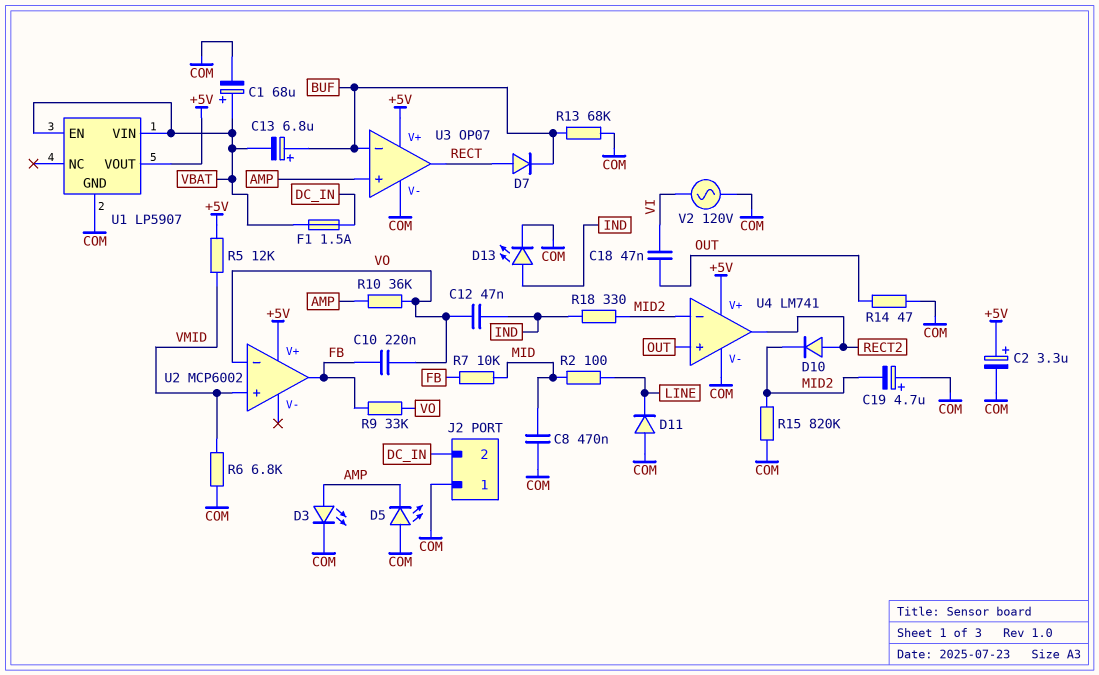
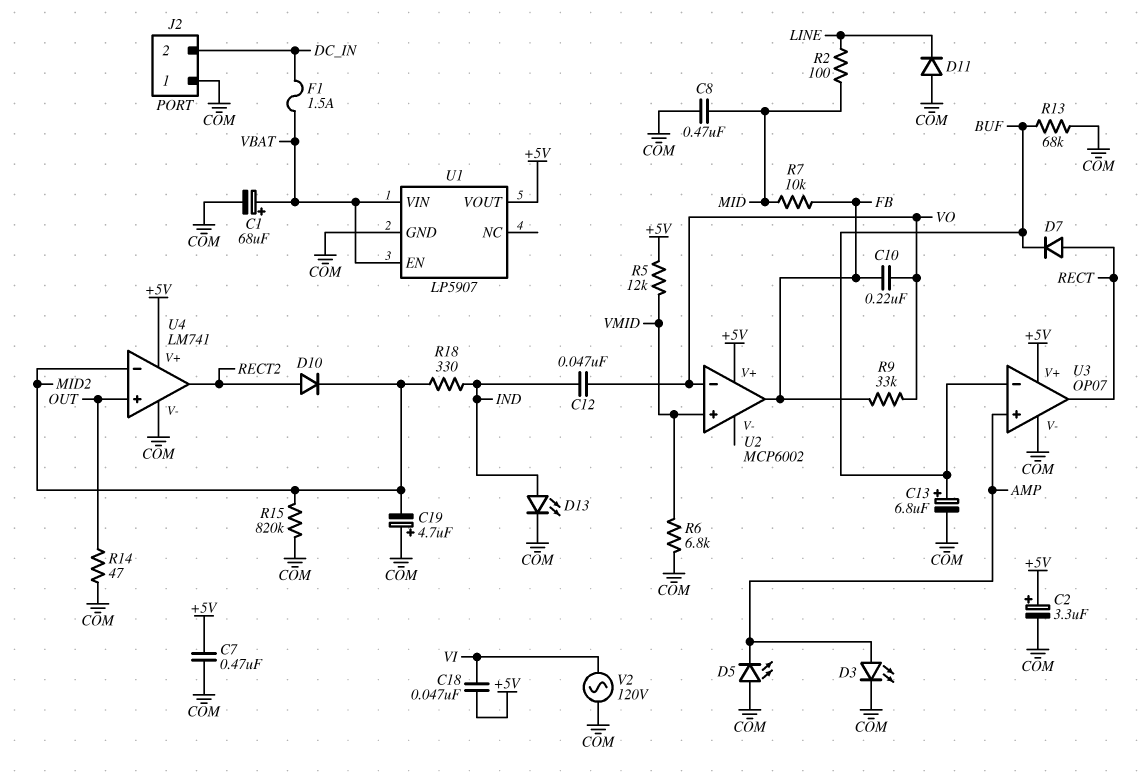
C7: none -> 470nF (+5V, COM)
C13: 6.8uF (plus BUF, minus VBAT) -> 6.8uF (plus BUF, minus COM)
C18: 47nF (OUT, VI) -> 47nF (+5V, VI)
R10: 36k (AMP, VO) -> none

